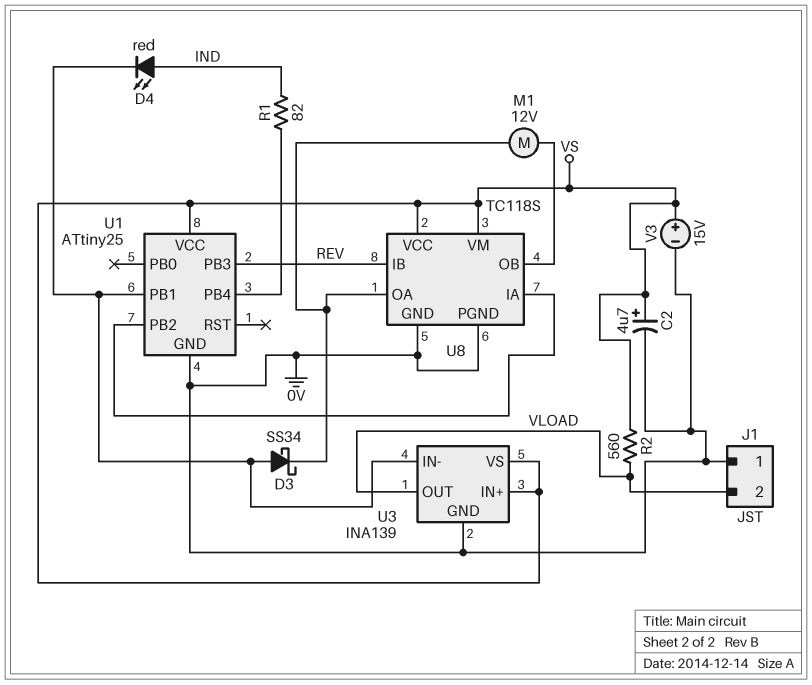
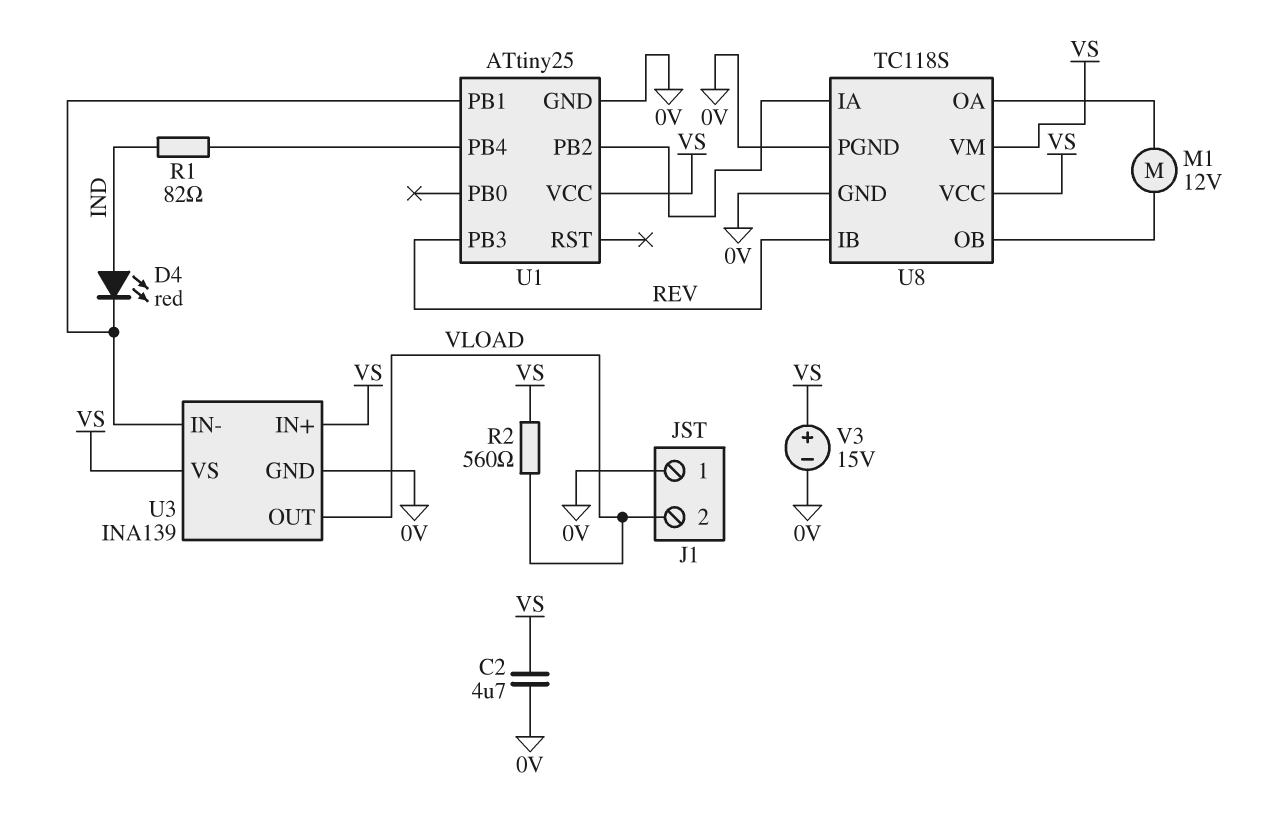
C2: 4.7uF (plus VS, minus 0V) -> 4.7uF (0V, VS)
D3: schottky SS34 (A U1/PB1, K U8/OA) -> none

